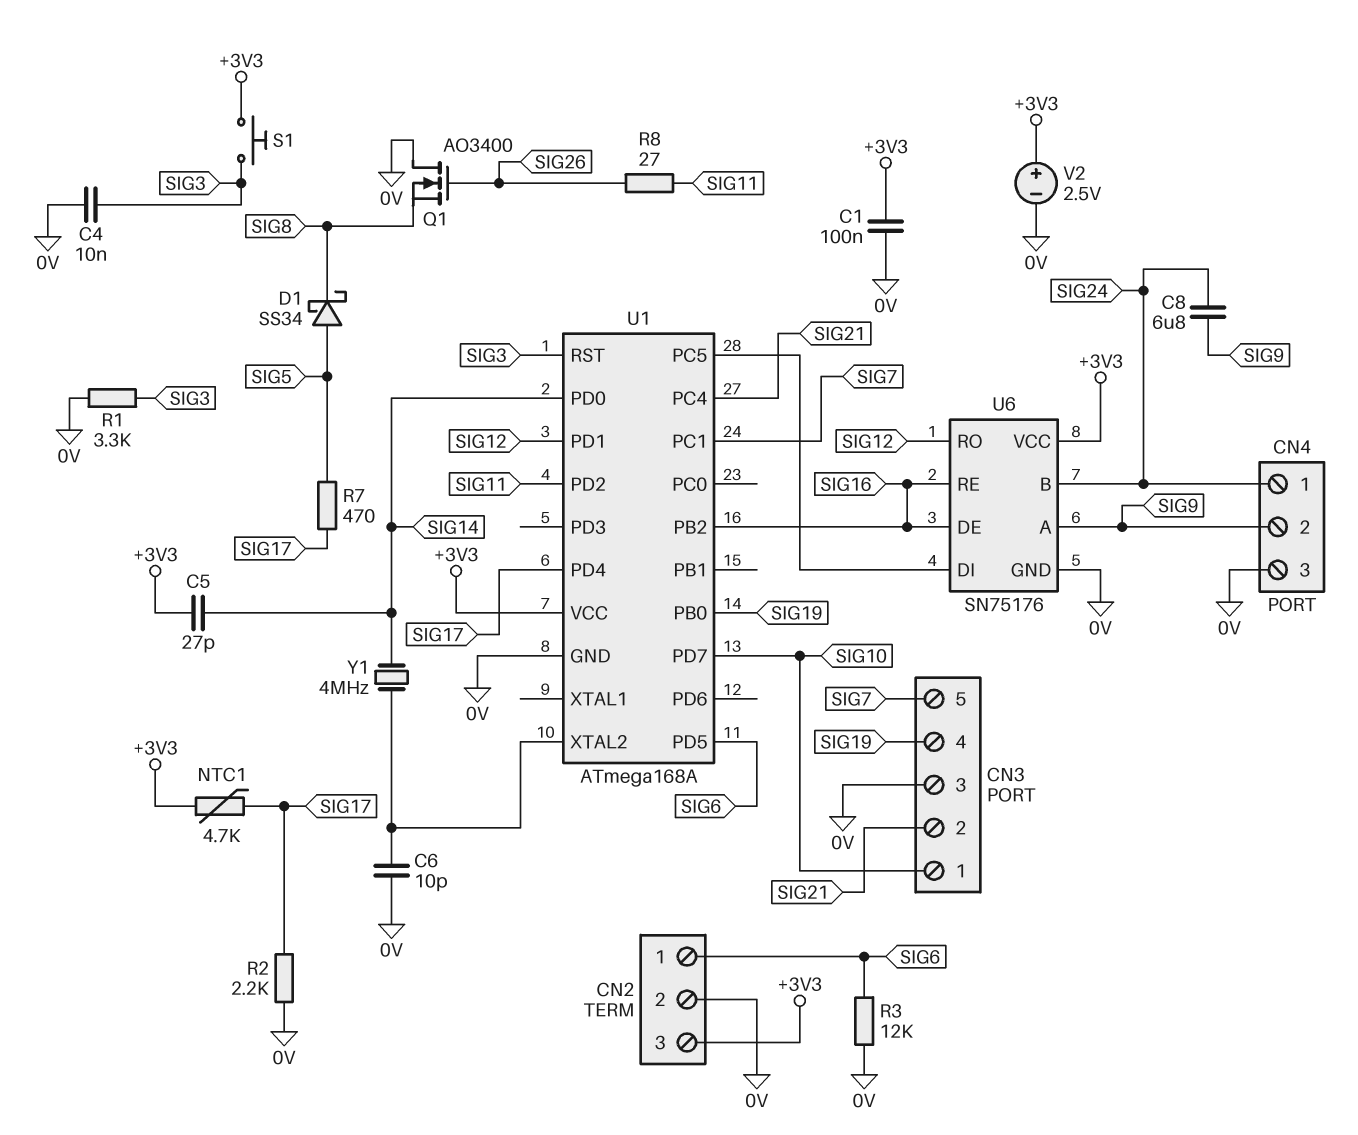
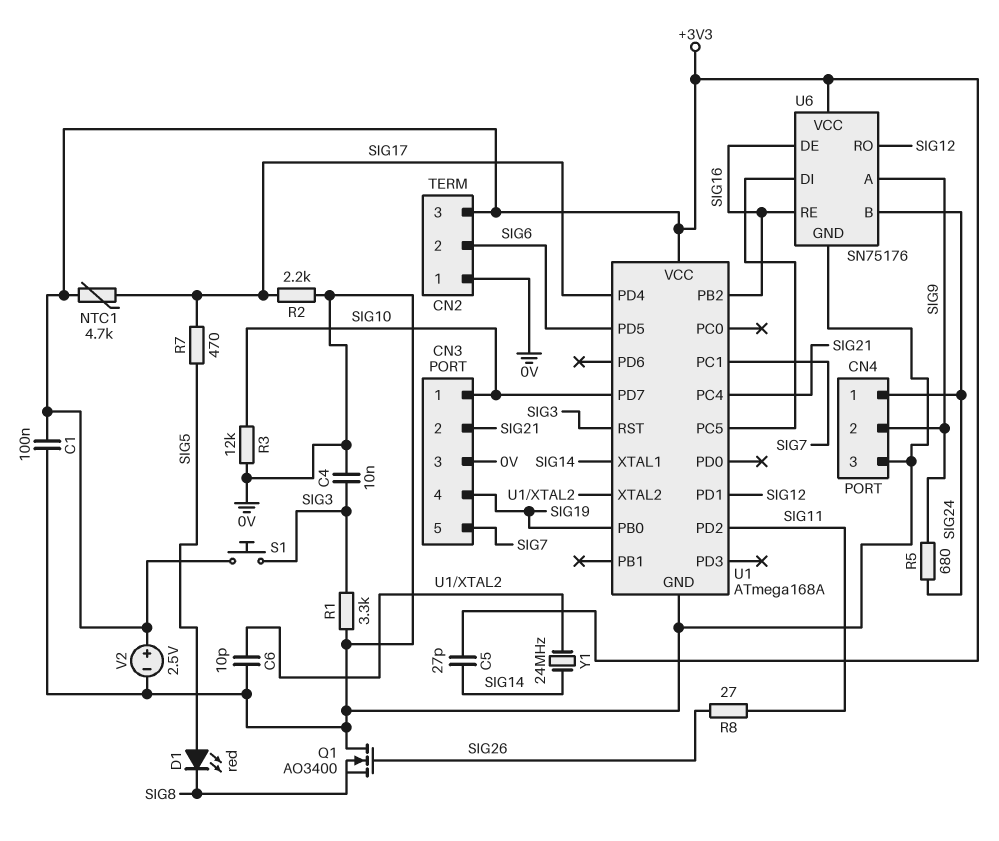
C8: 6.8uF (SIG9, SIG24) -> none
CN2 pin 1: SIG6 -> 0V
CN2 pin 2: 0V -> SIG6
D1: schottky SS34 (A SIG5, K SIG8) -> LED red (A SIG5, K SIG8)
R3: 12k (0V, SIG6) -> 12k (0V, SIG10)
R5: none -> 680 (SIG9, SIG24)
U1 pin PD0: SIG14 -> none
U1 pin XTAL1: none -> SIG14
Y1: 4MHz (SIG14, U1/XTAL2) -> 24MHz (SIG14, U1/XTAL2)

